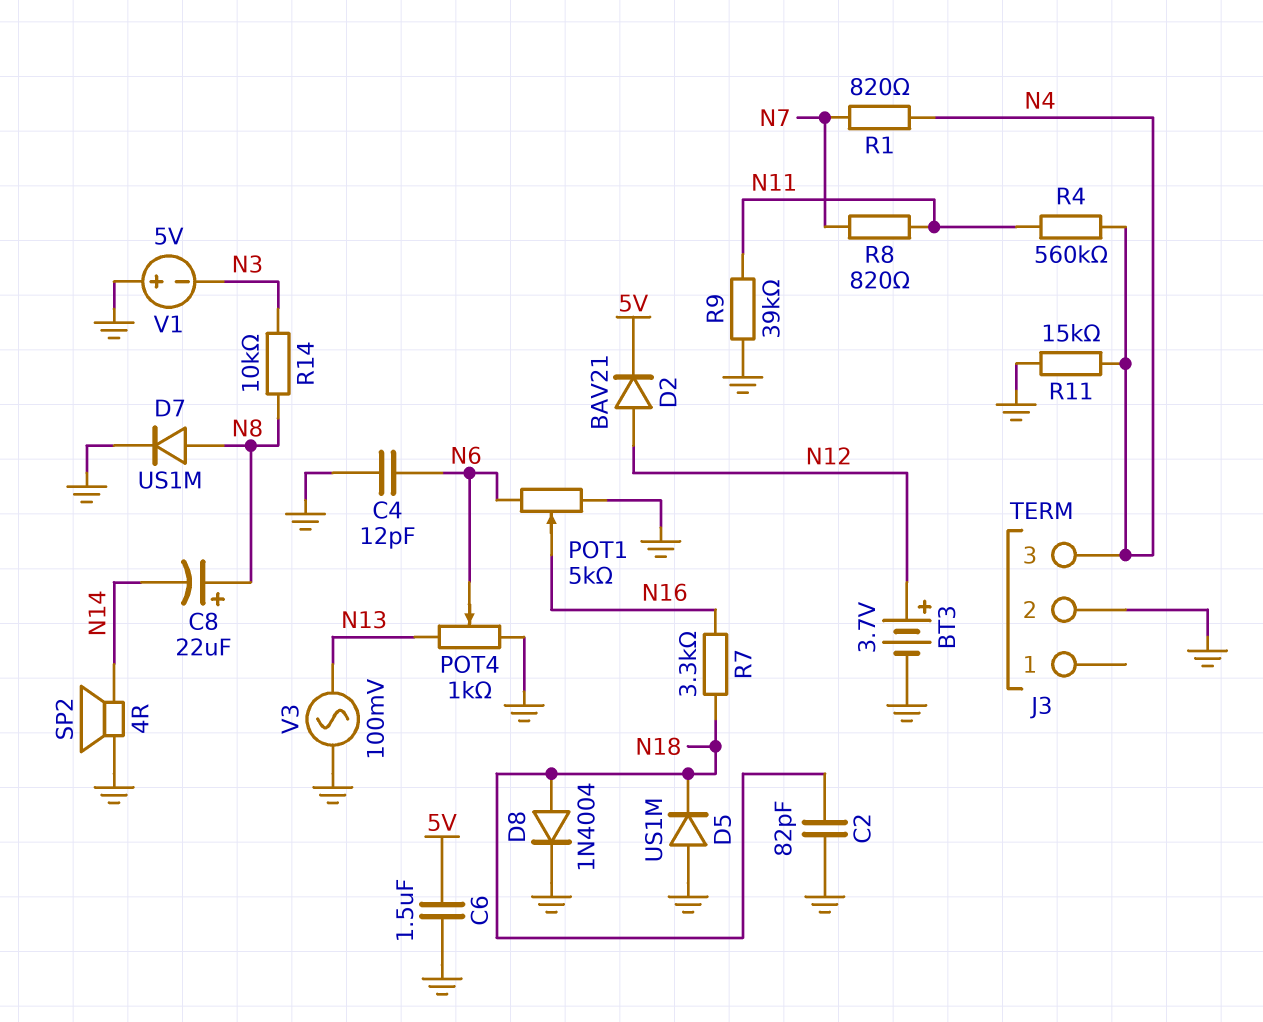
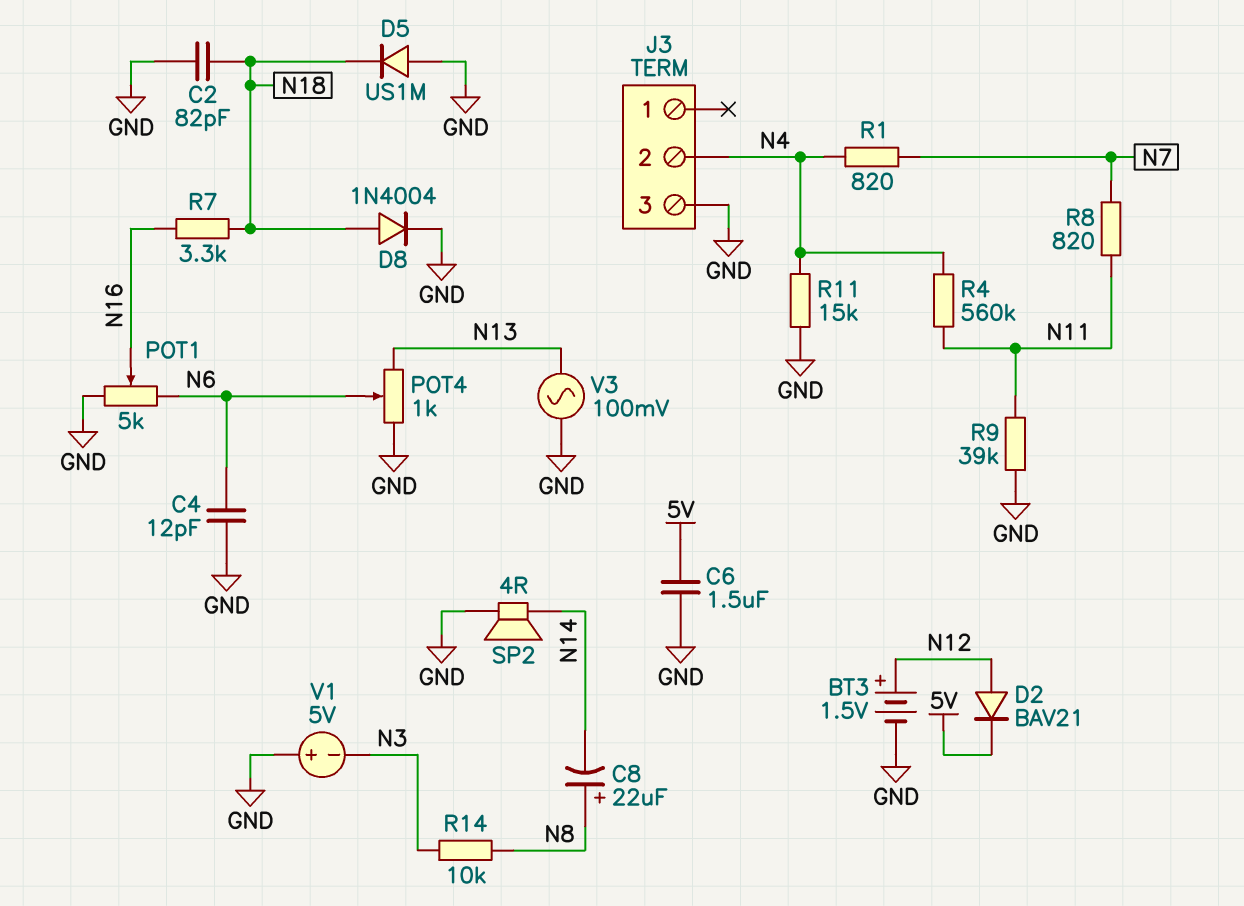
BT3: 3.7V (plus N12, minus GND) -> 1.5V (plus N12, minus GND)
D7: diode US1M (A N8, K GND) -> none
J3 pin 2: GND -> N4
J3 pin 3: N4 -> GND

